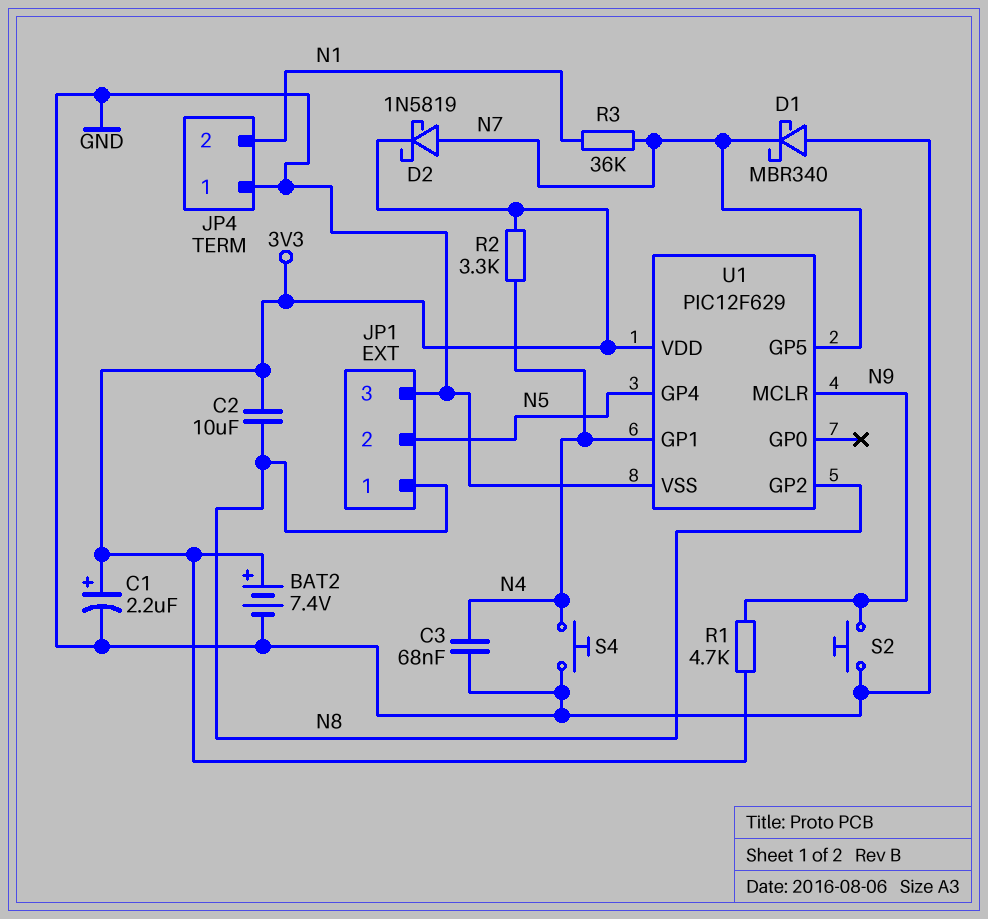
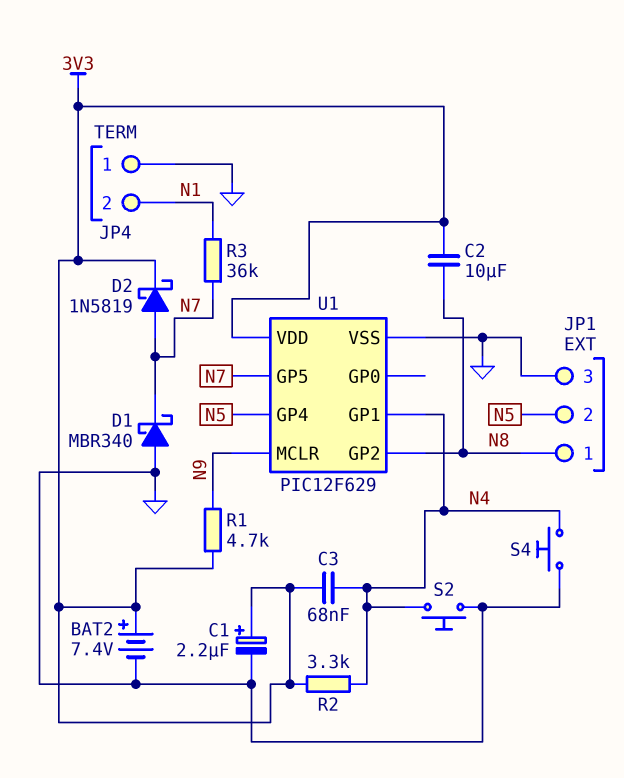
C3: 68nF (GND, N4) -> 68nF (3V3, N4)
S2: button (GND, N9) -> button (GND, N4)

